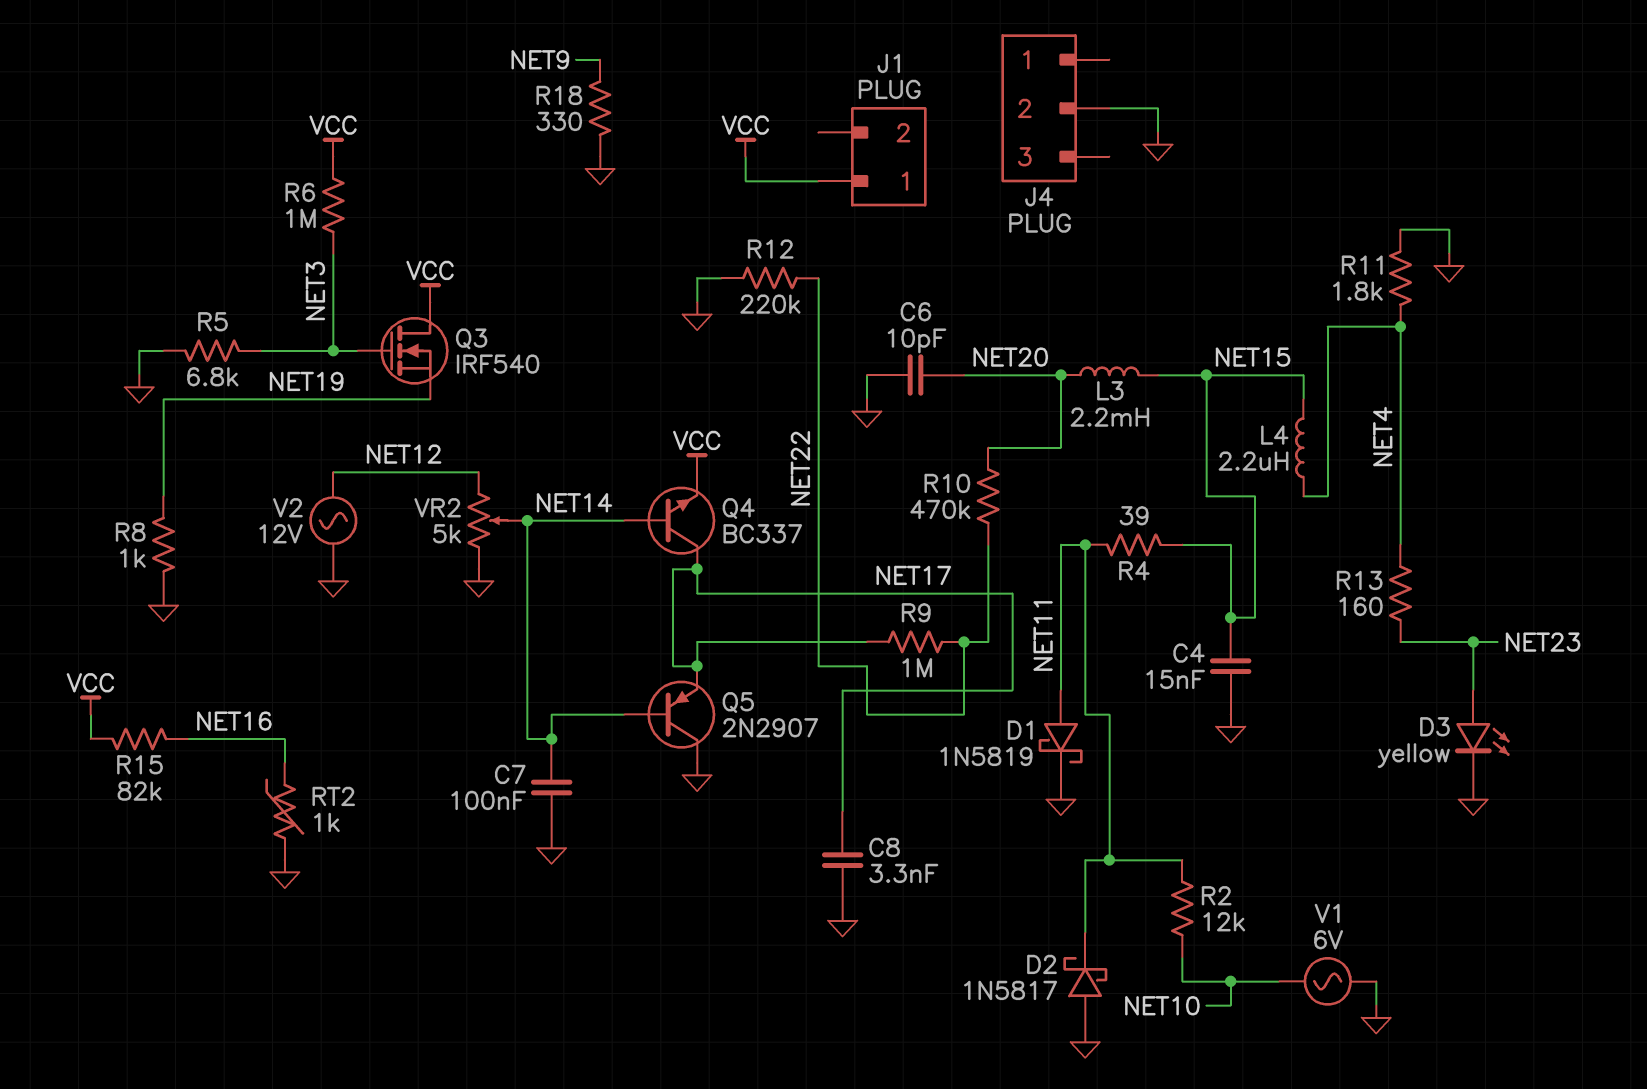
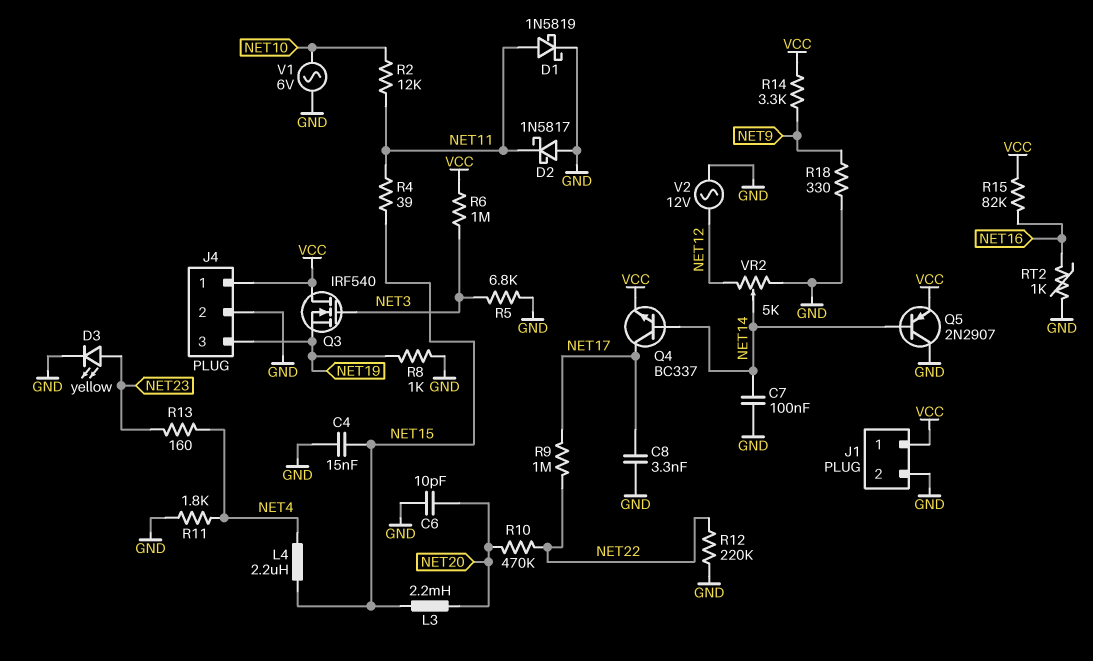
J1 pin 2: none -> GND
J4 pin 1: none -> VCC
J4 pin 3: none -> NET19
Q5: PNP 2N2907 (B NET14, C GND, E NET17) -> PNP 2N2907 (B NET14, C GND, E VCC)
R14: none -> 3.3k (NET9, VCC)

